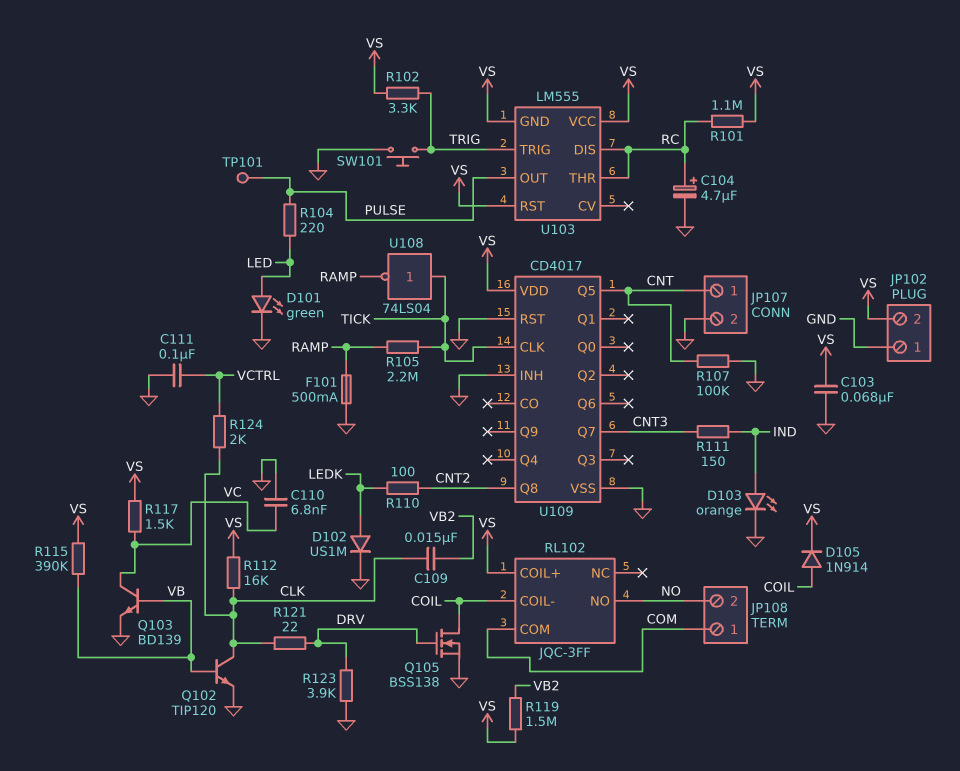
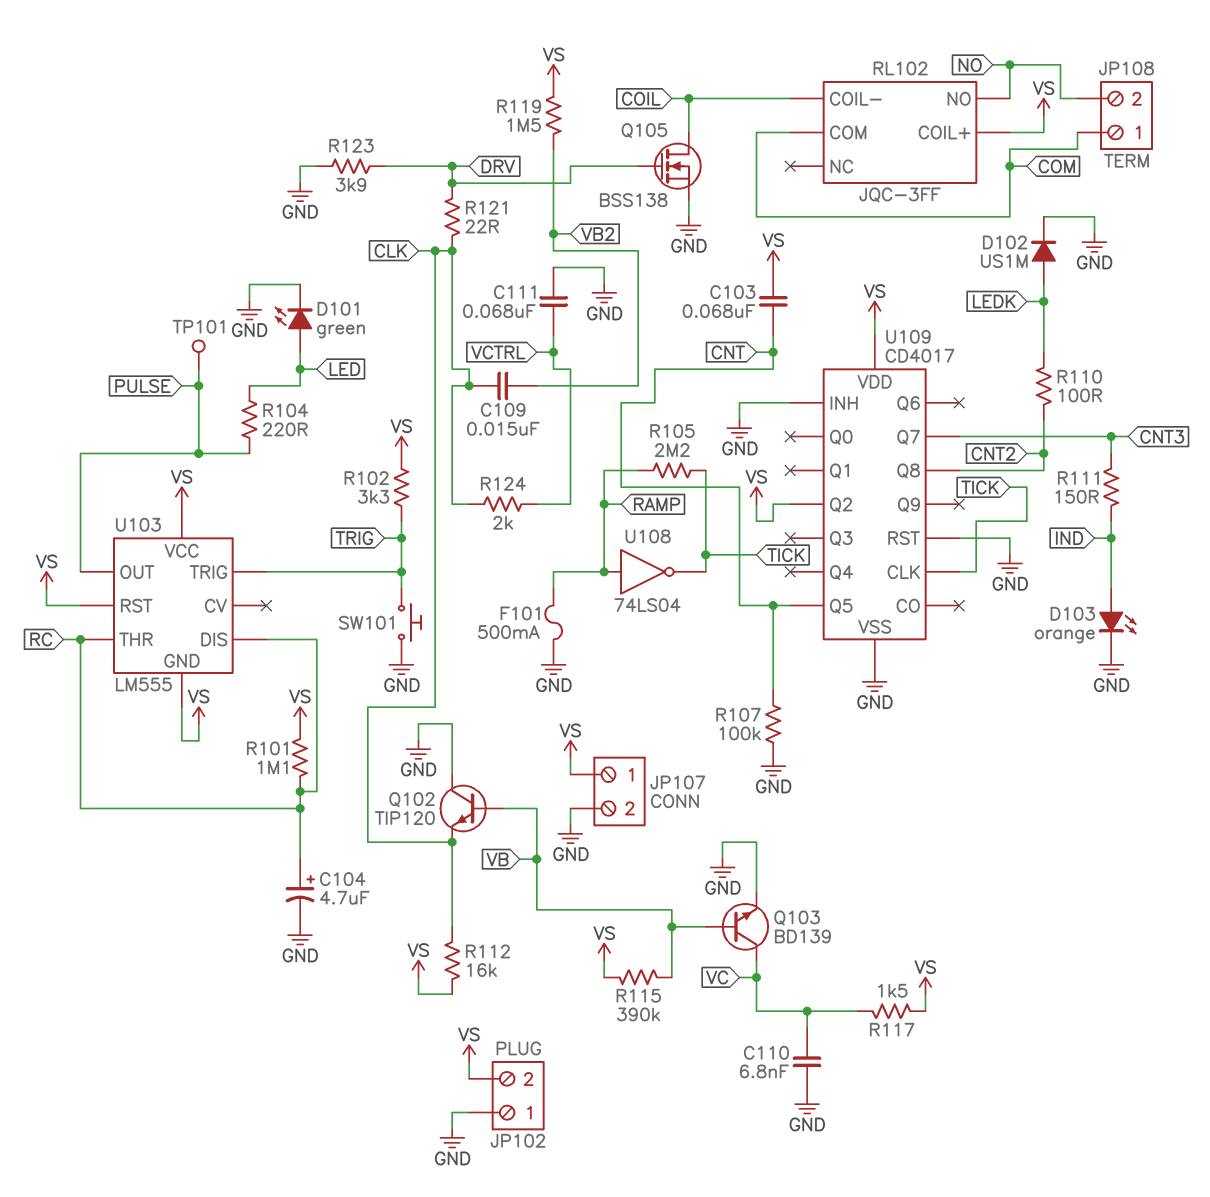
C103: 68nF (GND, VS) -> 68nF (CNT, VS)
C111: 100nF (GND, VCTRL) -> 68nF (GND, VCTRL)
D105: diode 1N914 (A COIL, K VS) -> none
JP107 pin 1: CNT -> VS
Q102: NPN TIP120 (B VB, C CLK, E GND) -> NPN TIP120 (B VB, C GND, E CLK)
U108: NOT 74LS04 (in TICK, out RAMP) -> NOT 74LS04 (in RAMP, out TICK)
U109 pin Q2: none -> VS

